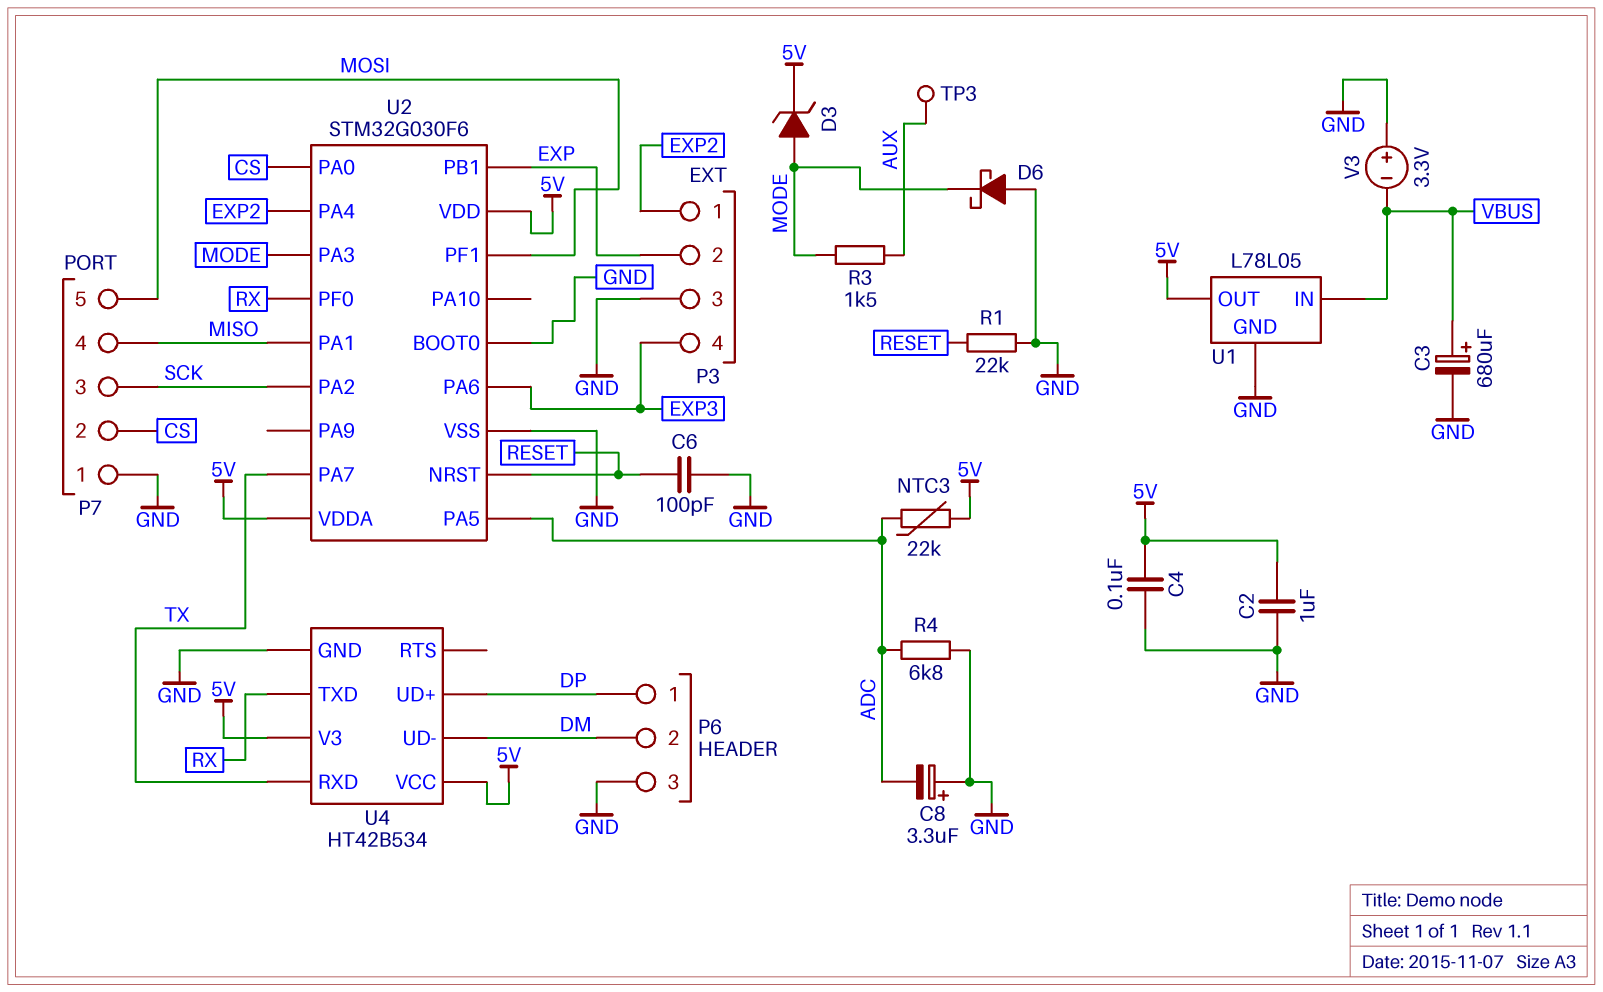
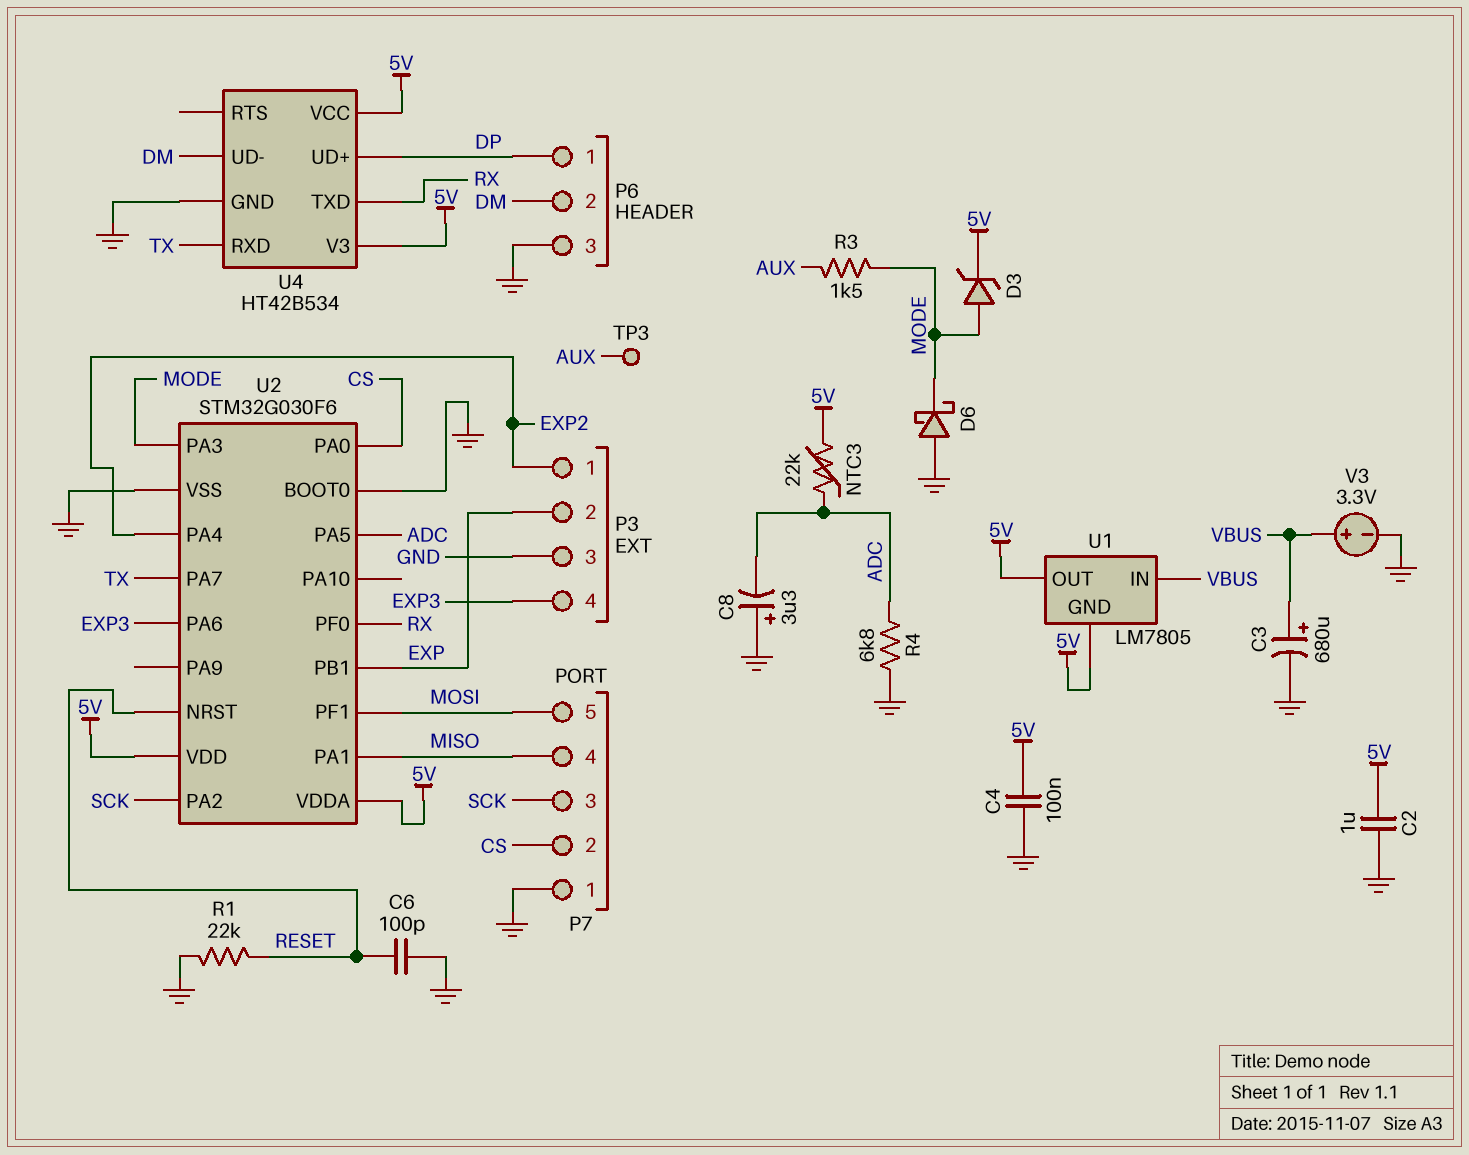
U1: L78L05 -> LM7805
U1 pin GND: GND -> 5V
V3: 3.3V (plus GND, minus VBUS) -> 3.3V (plus VBUS, minus GND)

